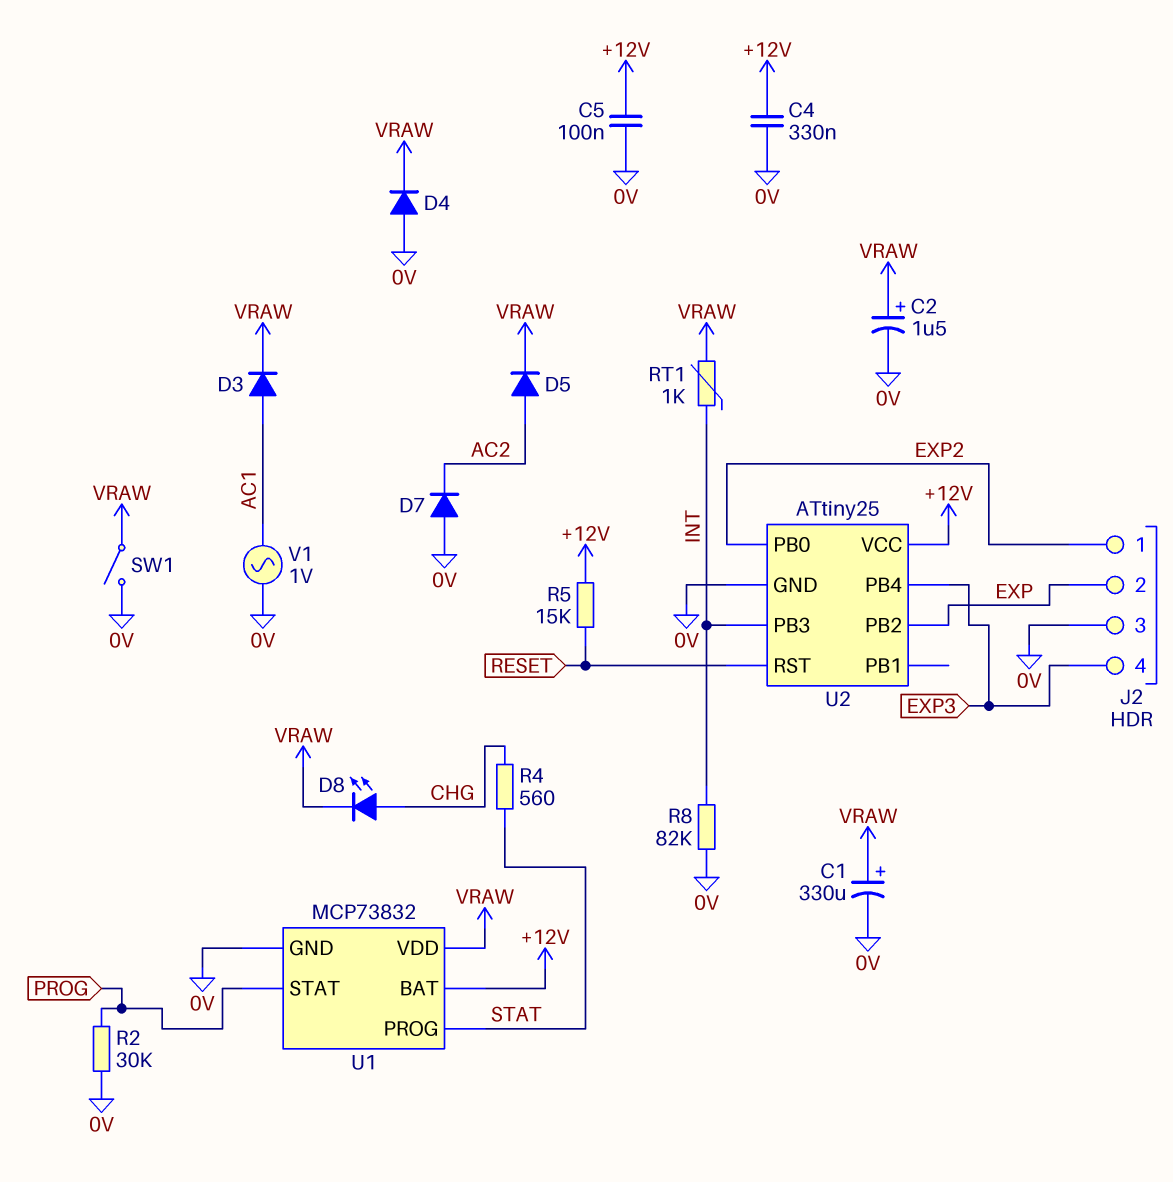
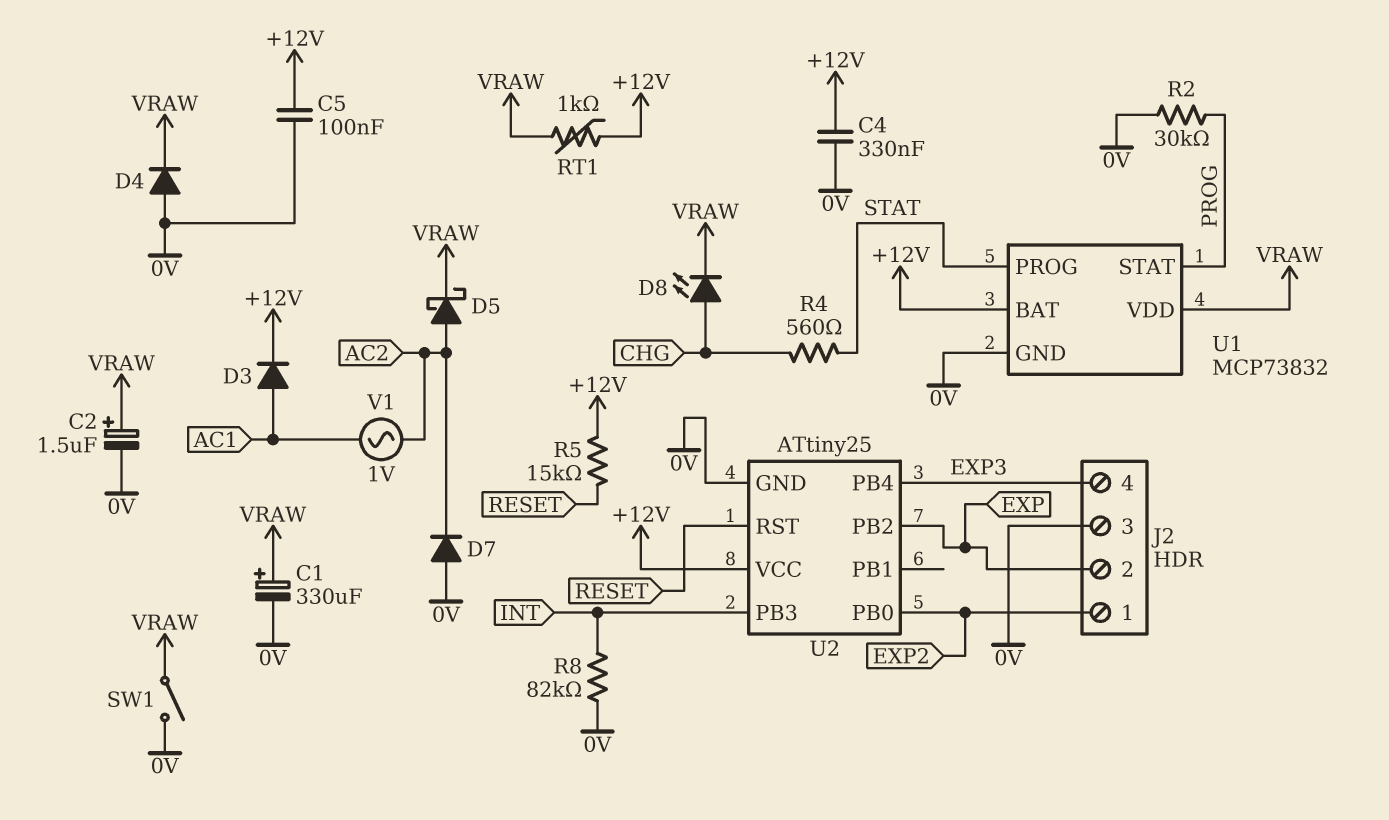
D3: diode (A AC1, K VRAW) -> diode (A AC1, K +12V)
D5: diode (A AC2, K VRAW) -> schottky (A AC2, K VRAW)
RT1: 1k (INT, VRAW) -> 1k (+12V, VRAW)
V1: AC 1V (0V, AC1) -> AC 1V (AC1, AC2)

